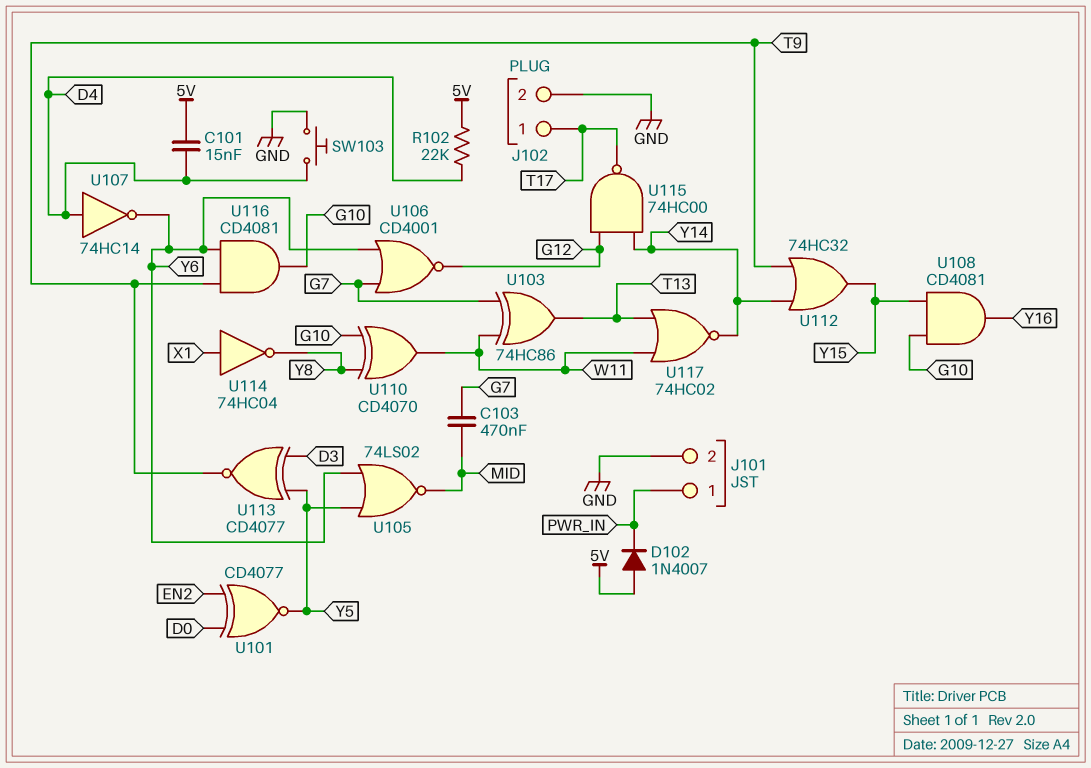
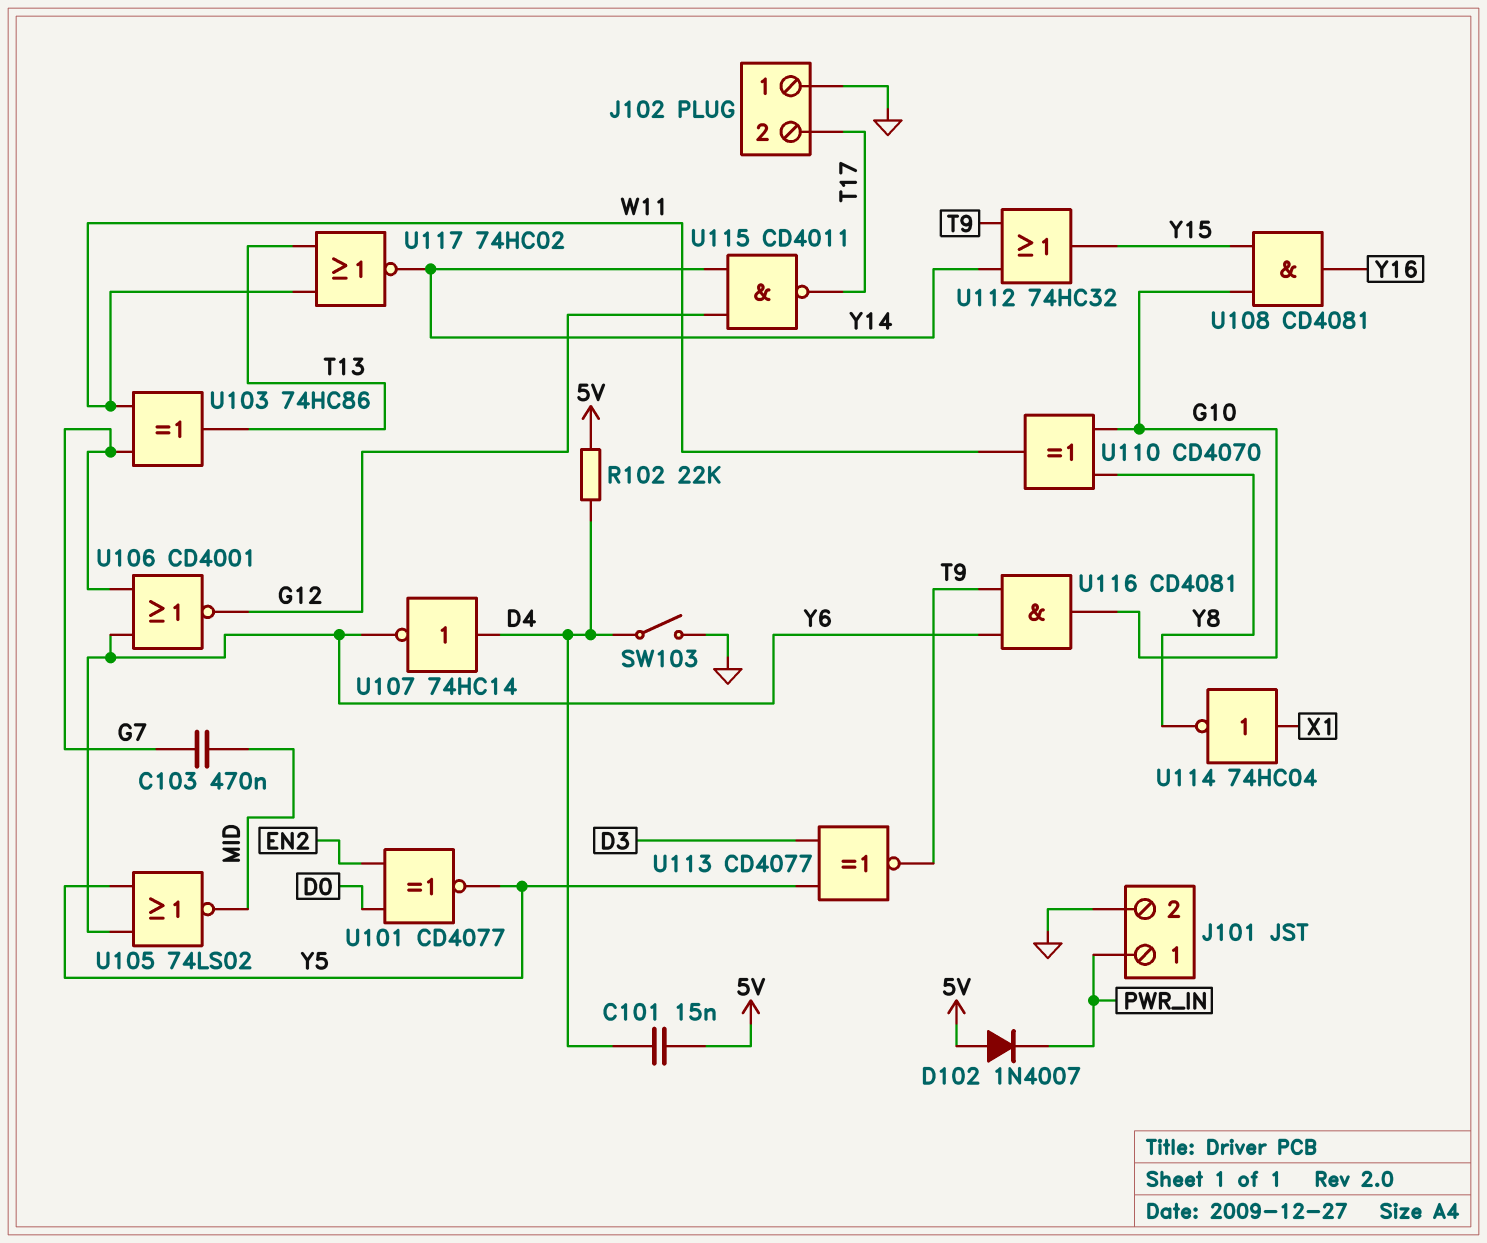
J102 pin 1: T17 -> GND
J102 pin 2: GND -> T17
SW103: button (D4, GND) -> switch (D4, GND)
U115: NAND 74HC00 (in G12, in Y14, out T17) -> NAND CD4011 (in G12, in Y14, out T17)

